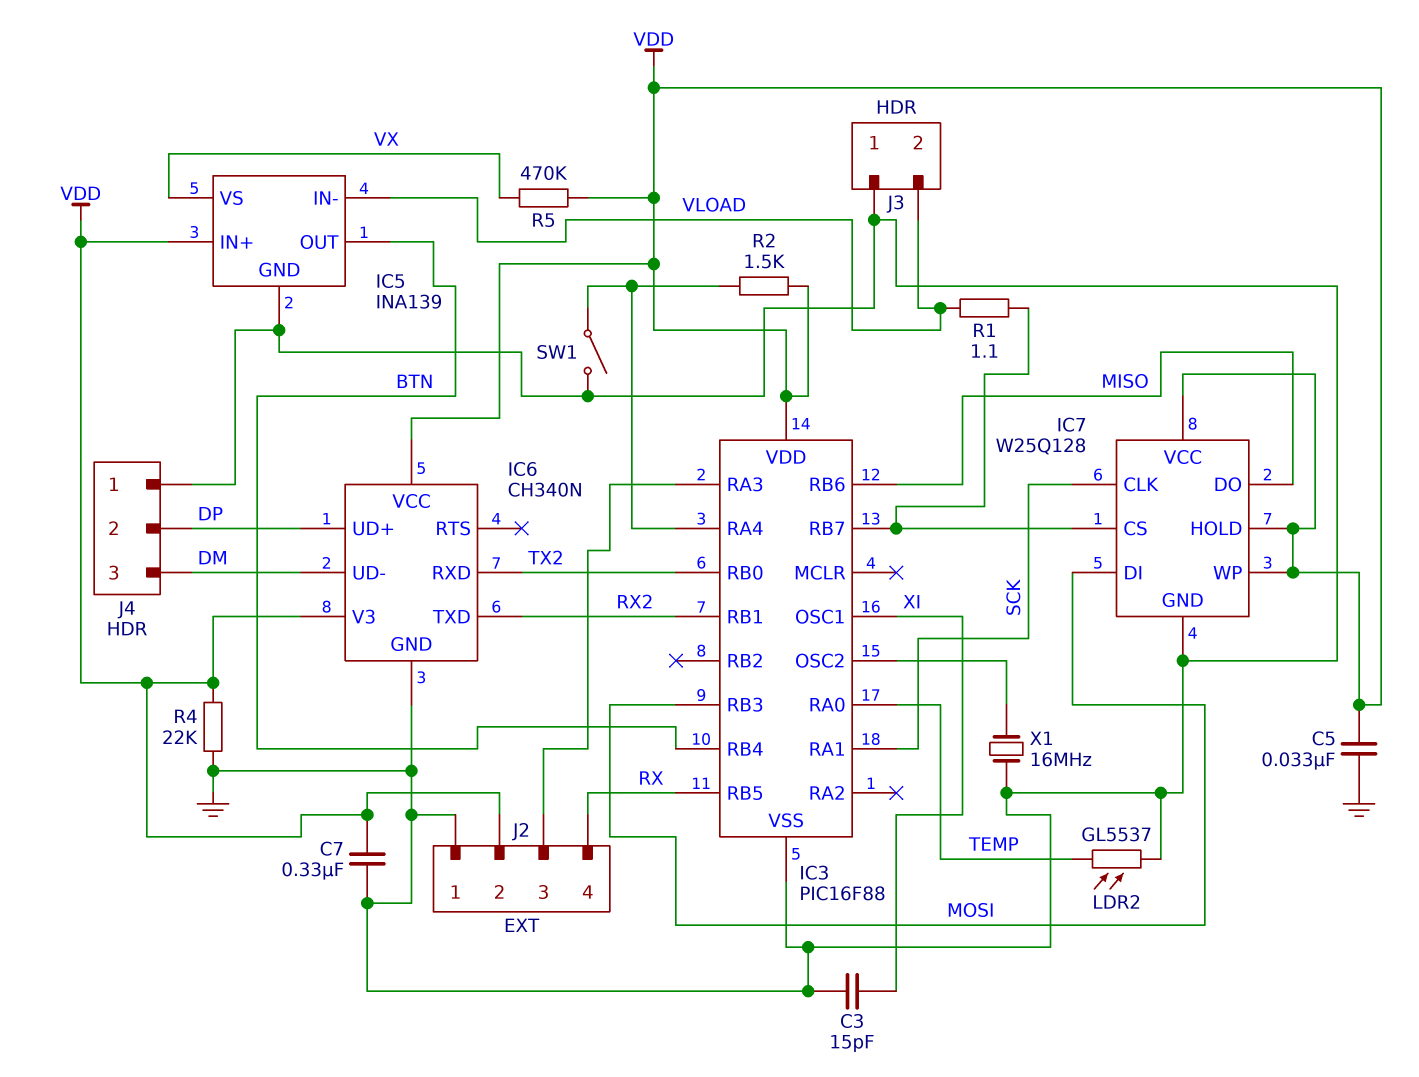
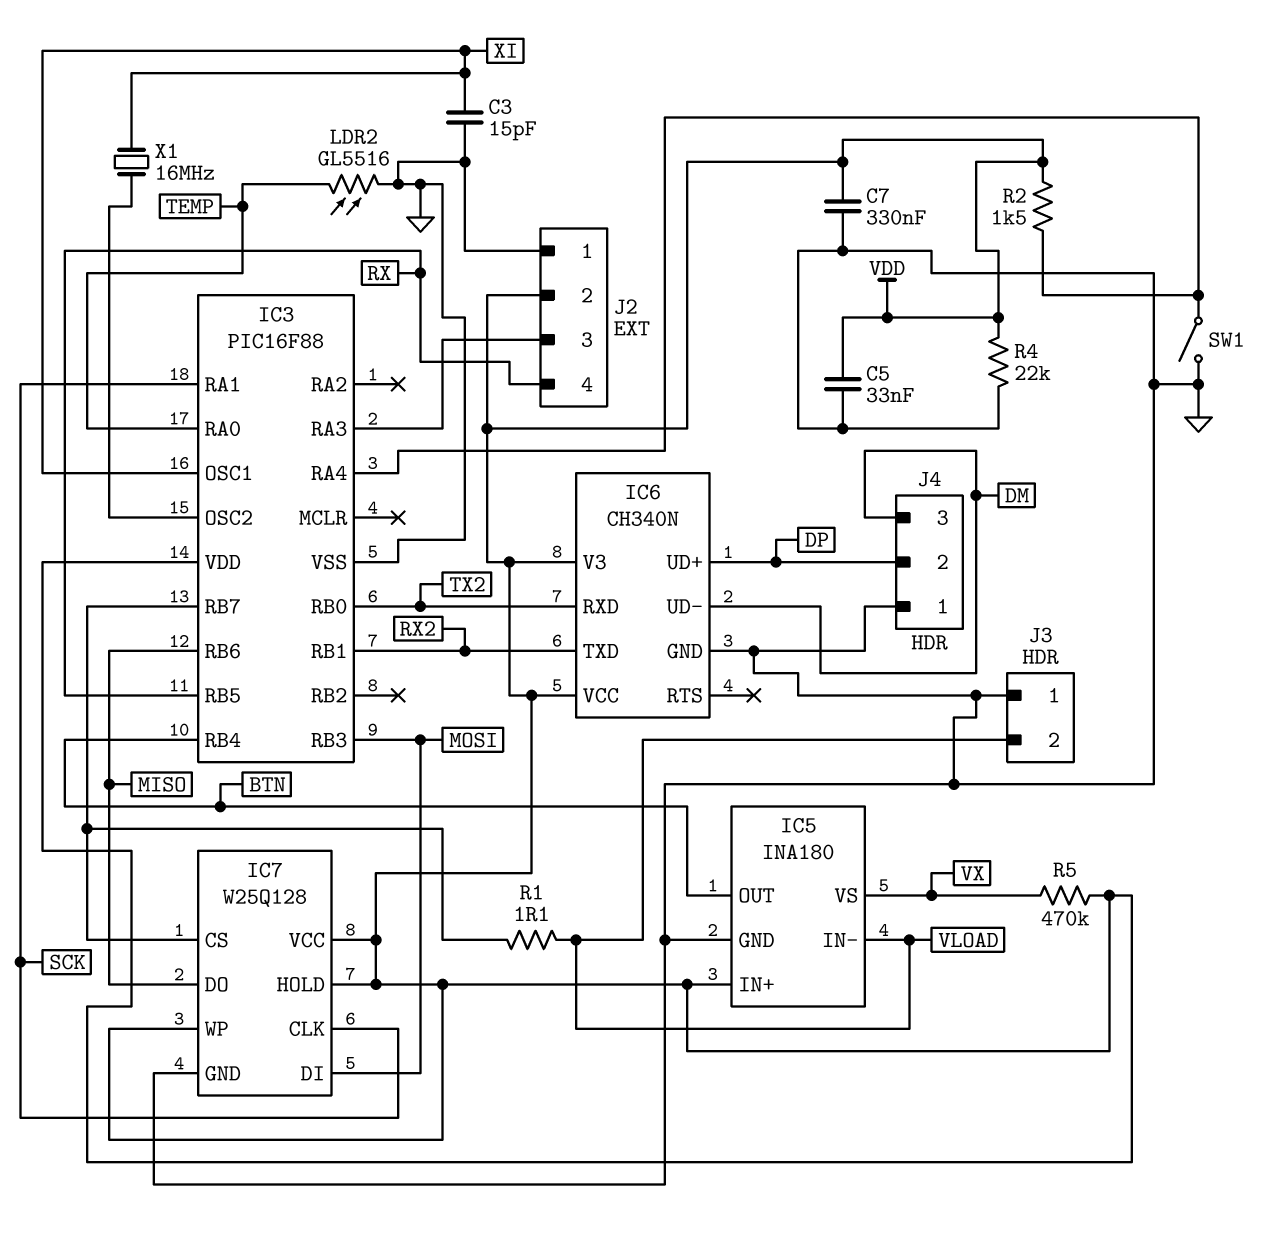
IC5: INA139 -> INA180
LDR2: GL5537 (GND, TEMP) -> GL5516 (GND, TEMP)
X1: 16MHz (GND, IC3/OSC2) -> 16MHz (IC3/OSC2, XI)

